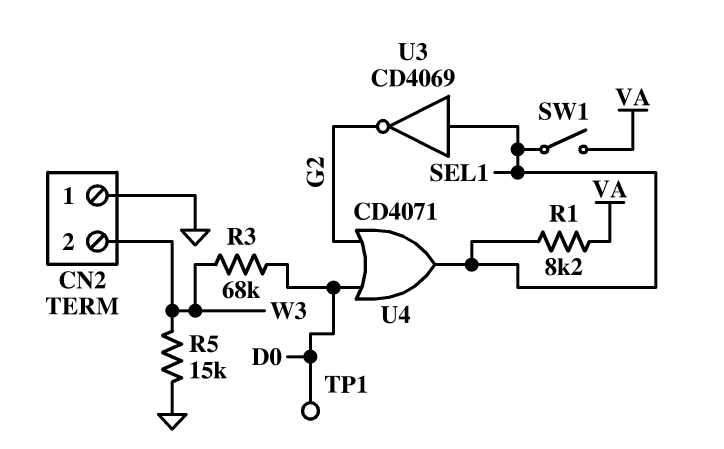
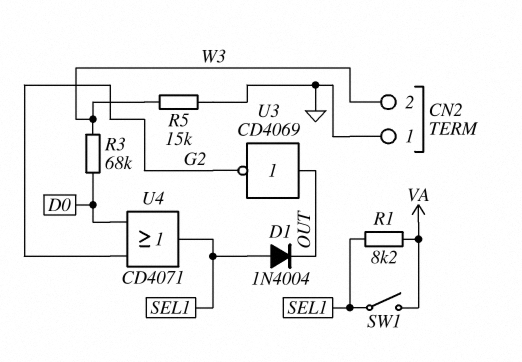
D1: none -> diode 1N4004 (A SEL1, K OUT)
TP1: test point (D0) -> none
U3: NOT CD4069 (in SEL1, out G2) -> NOT CD4069 (in OUT, out G2)

